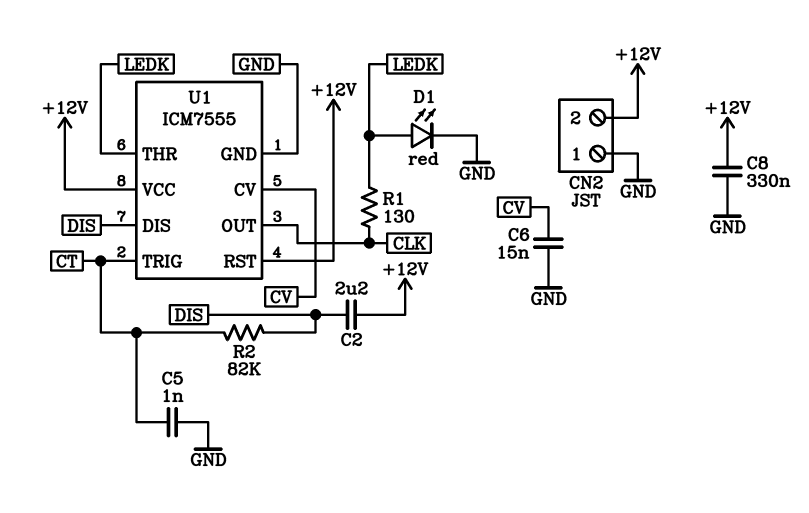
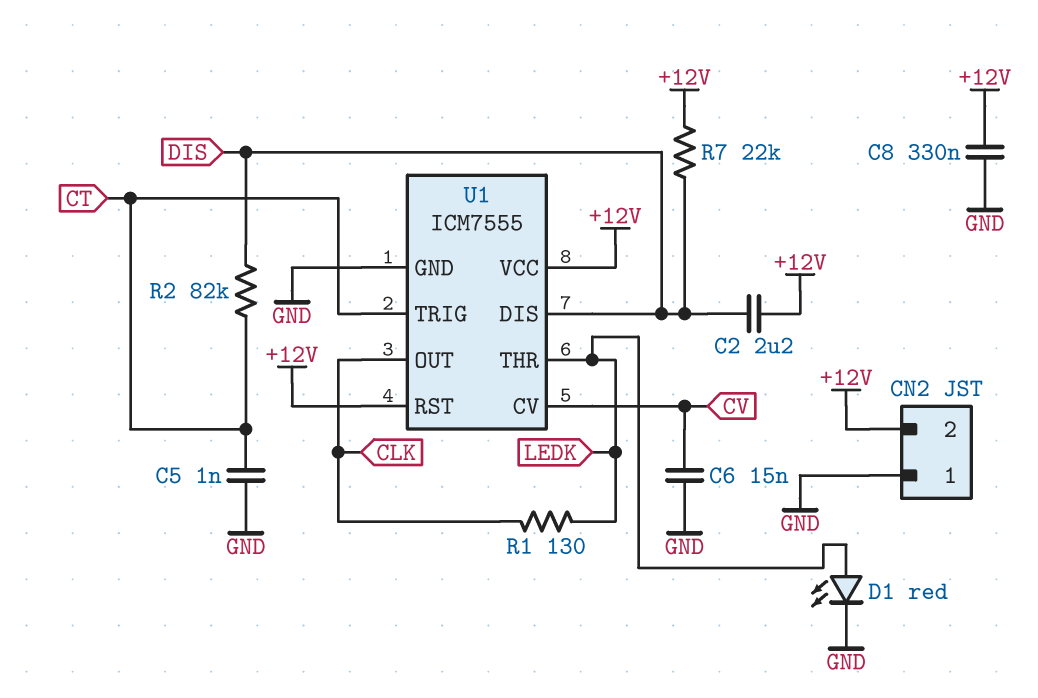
R7: none -> 22k (+12V, DIS)

